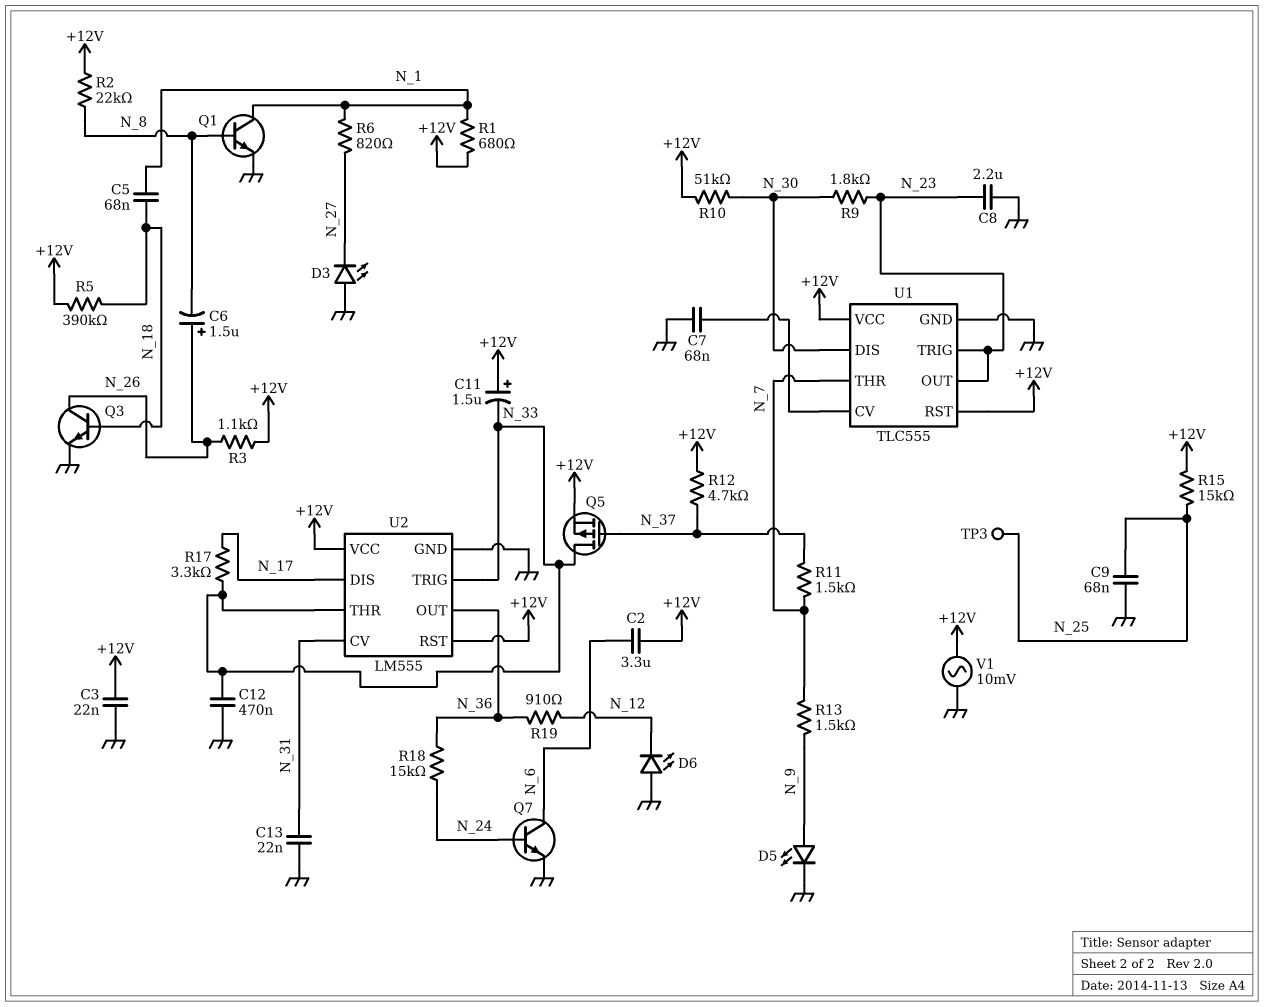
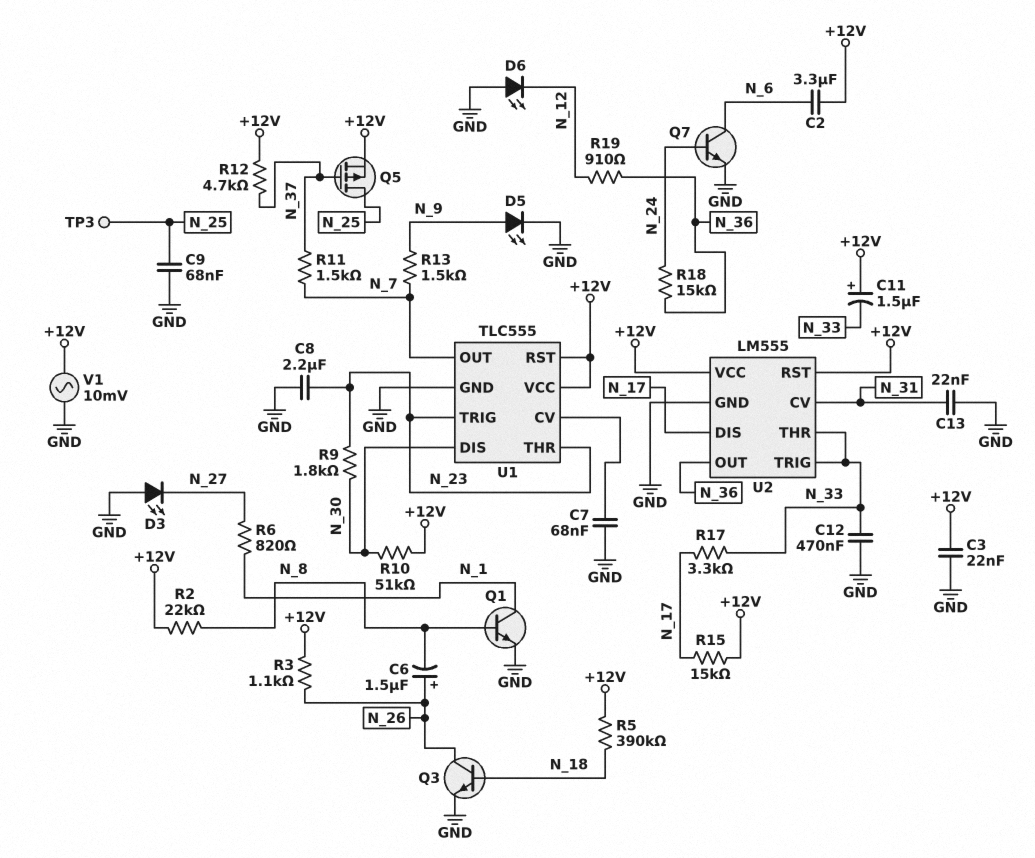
C5: 68nF (N_1, N_18) -> none
Q5: PMOS (G N_37, D N_33, S +12V) -> PMOS (G N_37, D N_25, S +12V)
R1: 680 (+12V, N_1) -> none
R15: 15k (+12V, N_25) -> 15k (+12V, N_17)
U1 pin OUT: N_23 -> N_7
U1 pin THR: N_7 -> N_23

